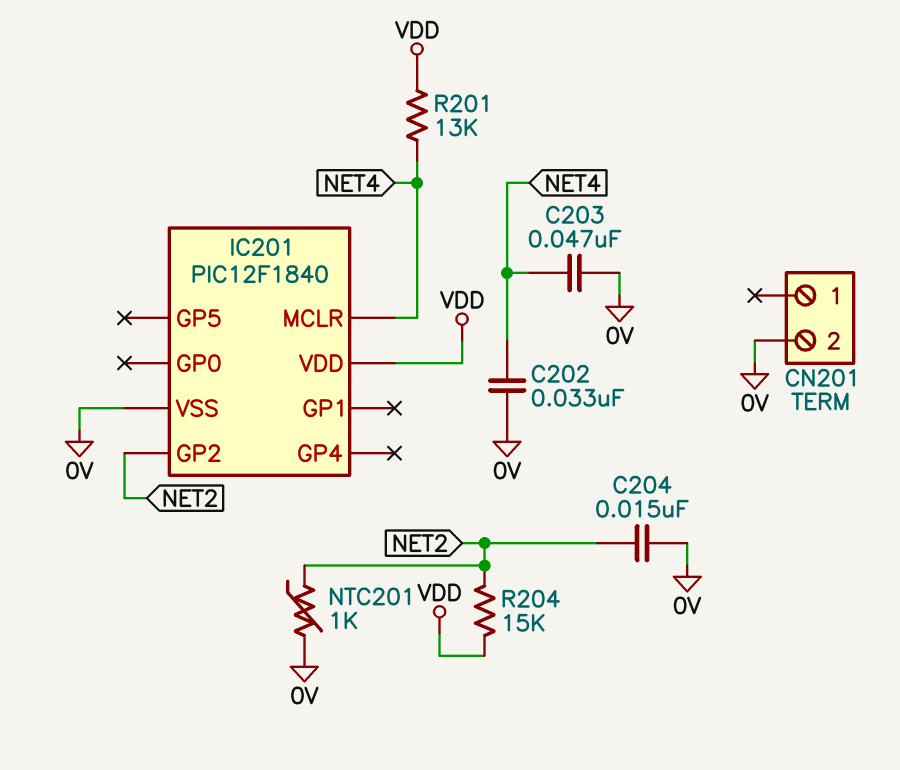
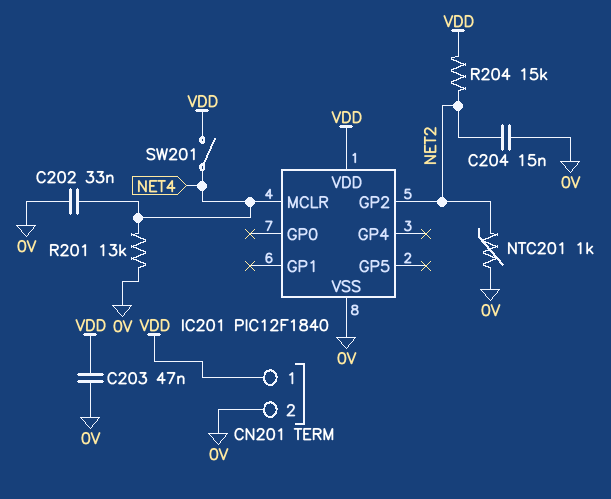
C203: 47nF (0V, NET4) -> 47nF (0V, VDD)
CN201 pin 1: none -> VDD
R201: 13k (NET4, VDD) -> 13k (0V, NET4)
SW201: none -> switch (NET4, VDD)

